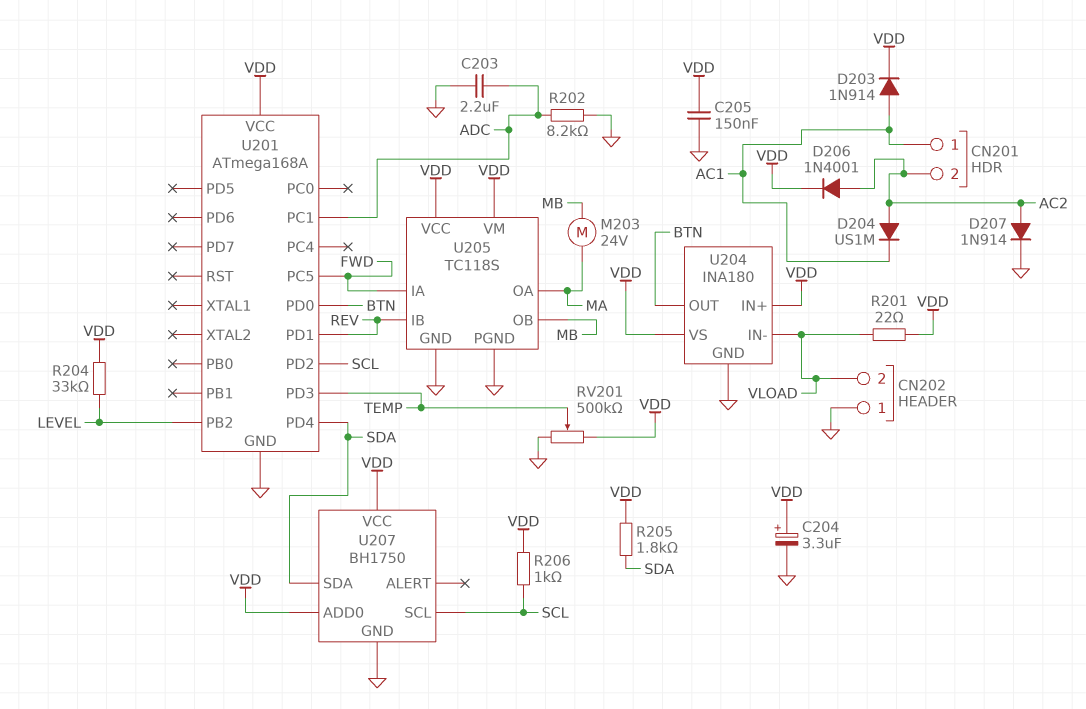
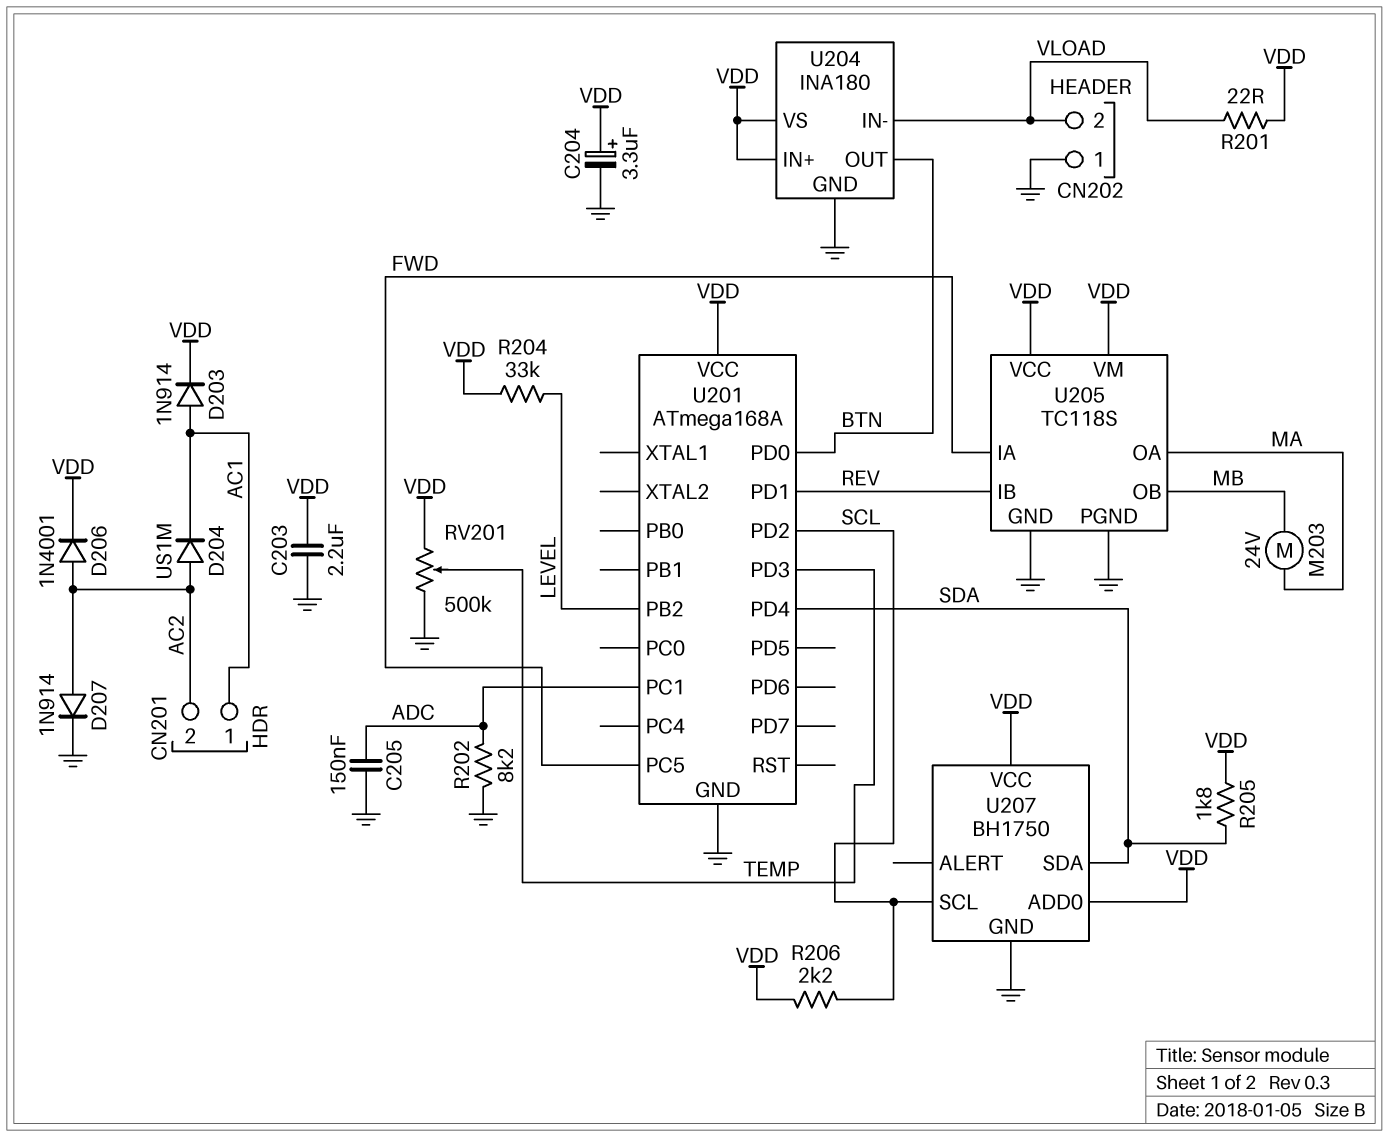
C203: 2.2uF (ADC, GND) -> 2.2uF (GND, VDD)
C205: 150nF (GND, VDD) -> 150nF (ADC, GND)
R206: 1k (SCL, VDD) -> 2.2k (SCL, VDD)

